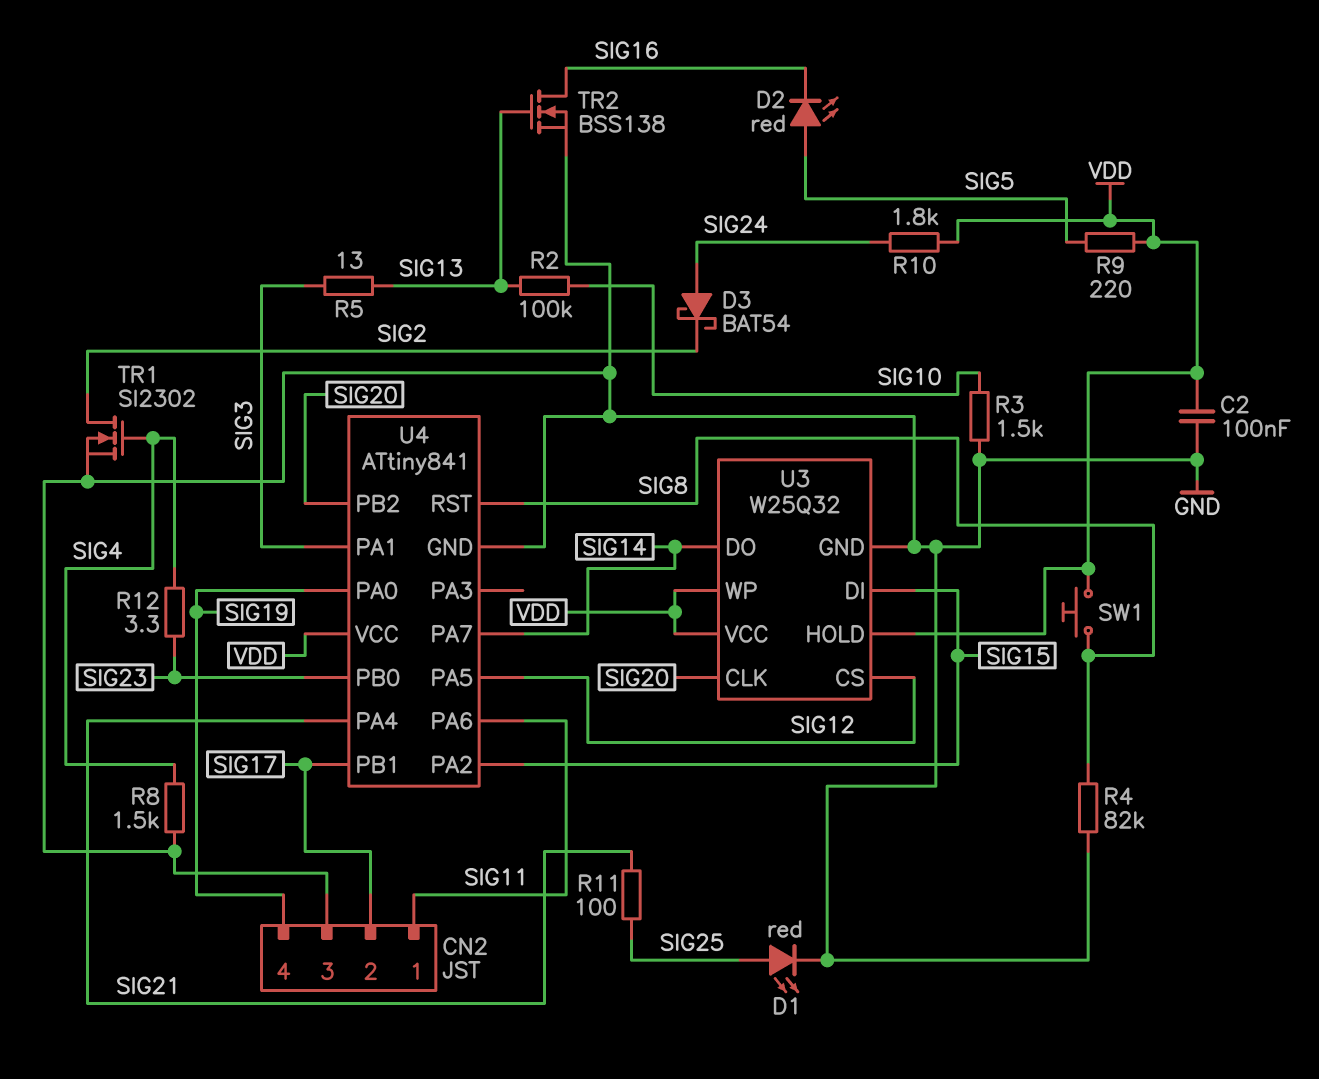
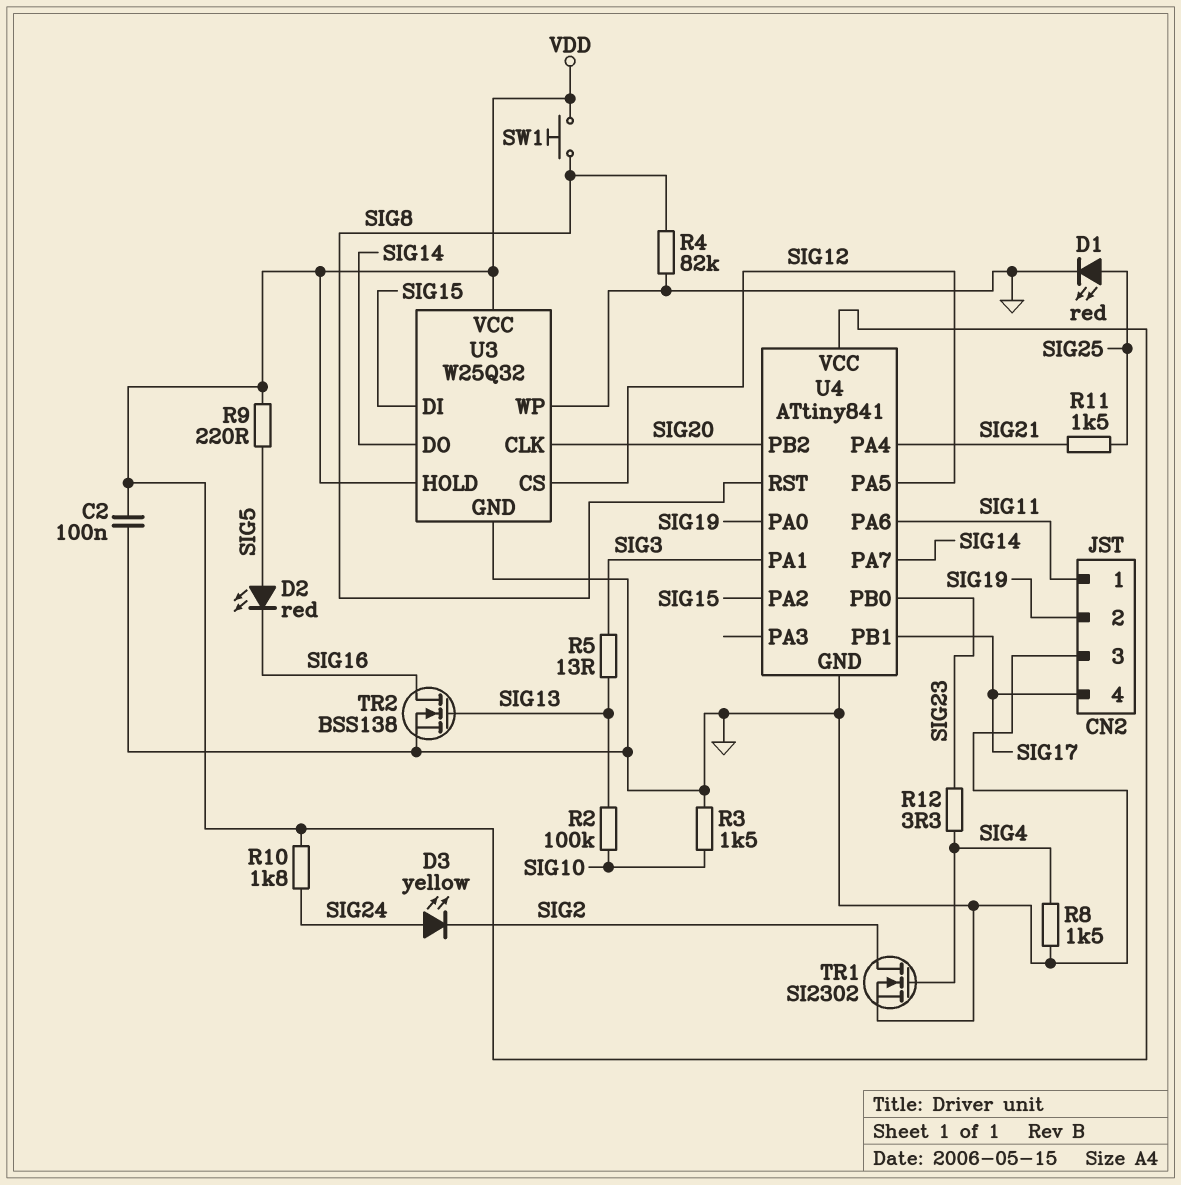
CN2 pin 2: SIG17 -> SIG19
CN2 pin 4: SIG19 -> SIG17
D3: schottky BAT54 (A SIG24, K SIG2) -> LED yellow (A SIG24, K SIG2)
R11: 100 (SIG21, SIG25) -> 1.5k (SIG21, SIG25)
U3 pin WP: VDD -> GND

